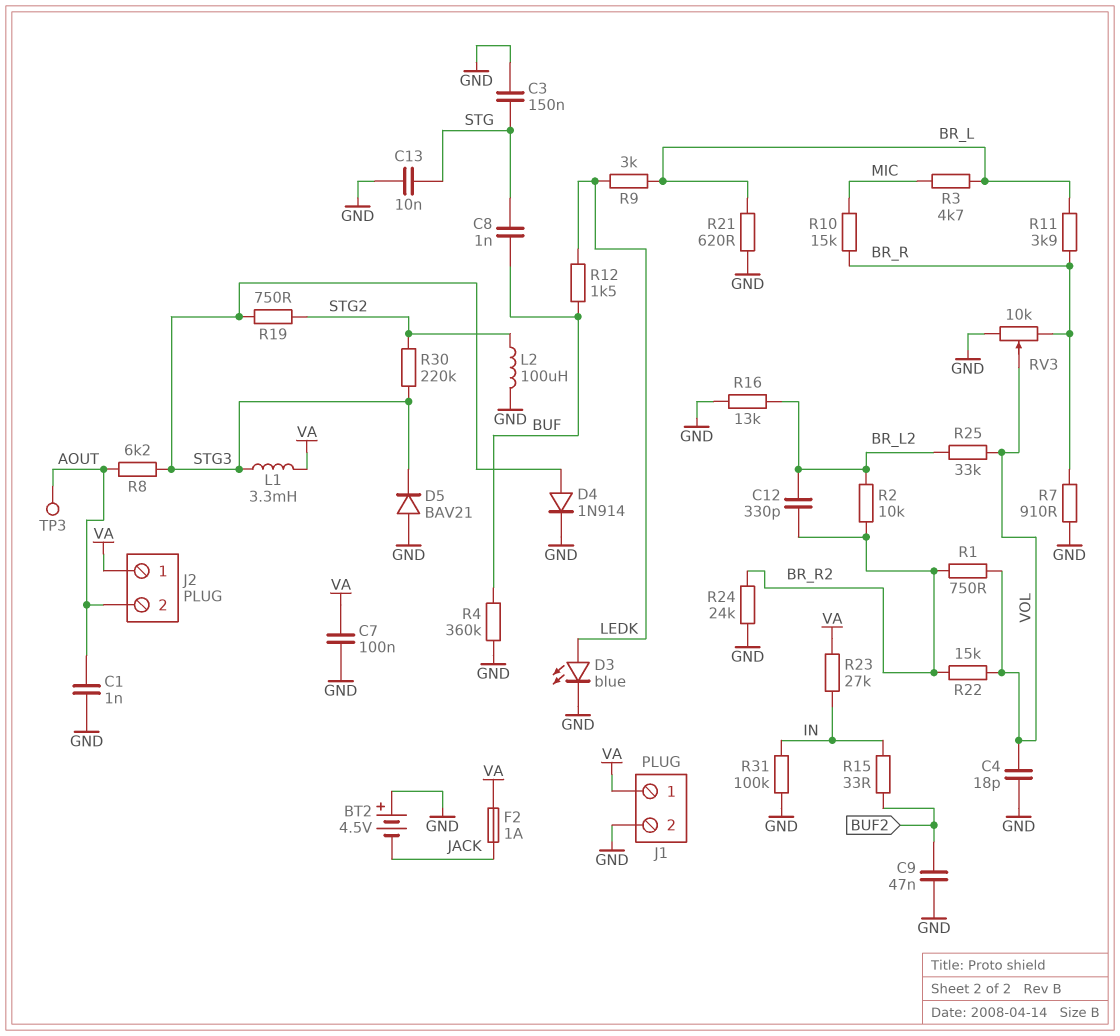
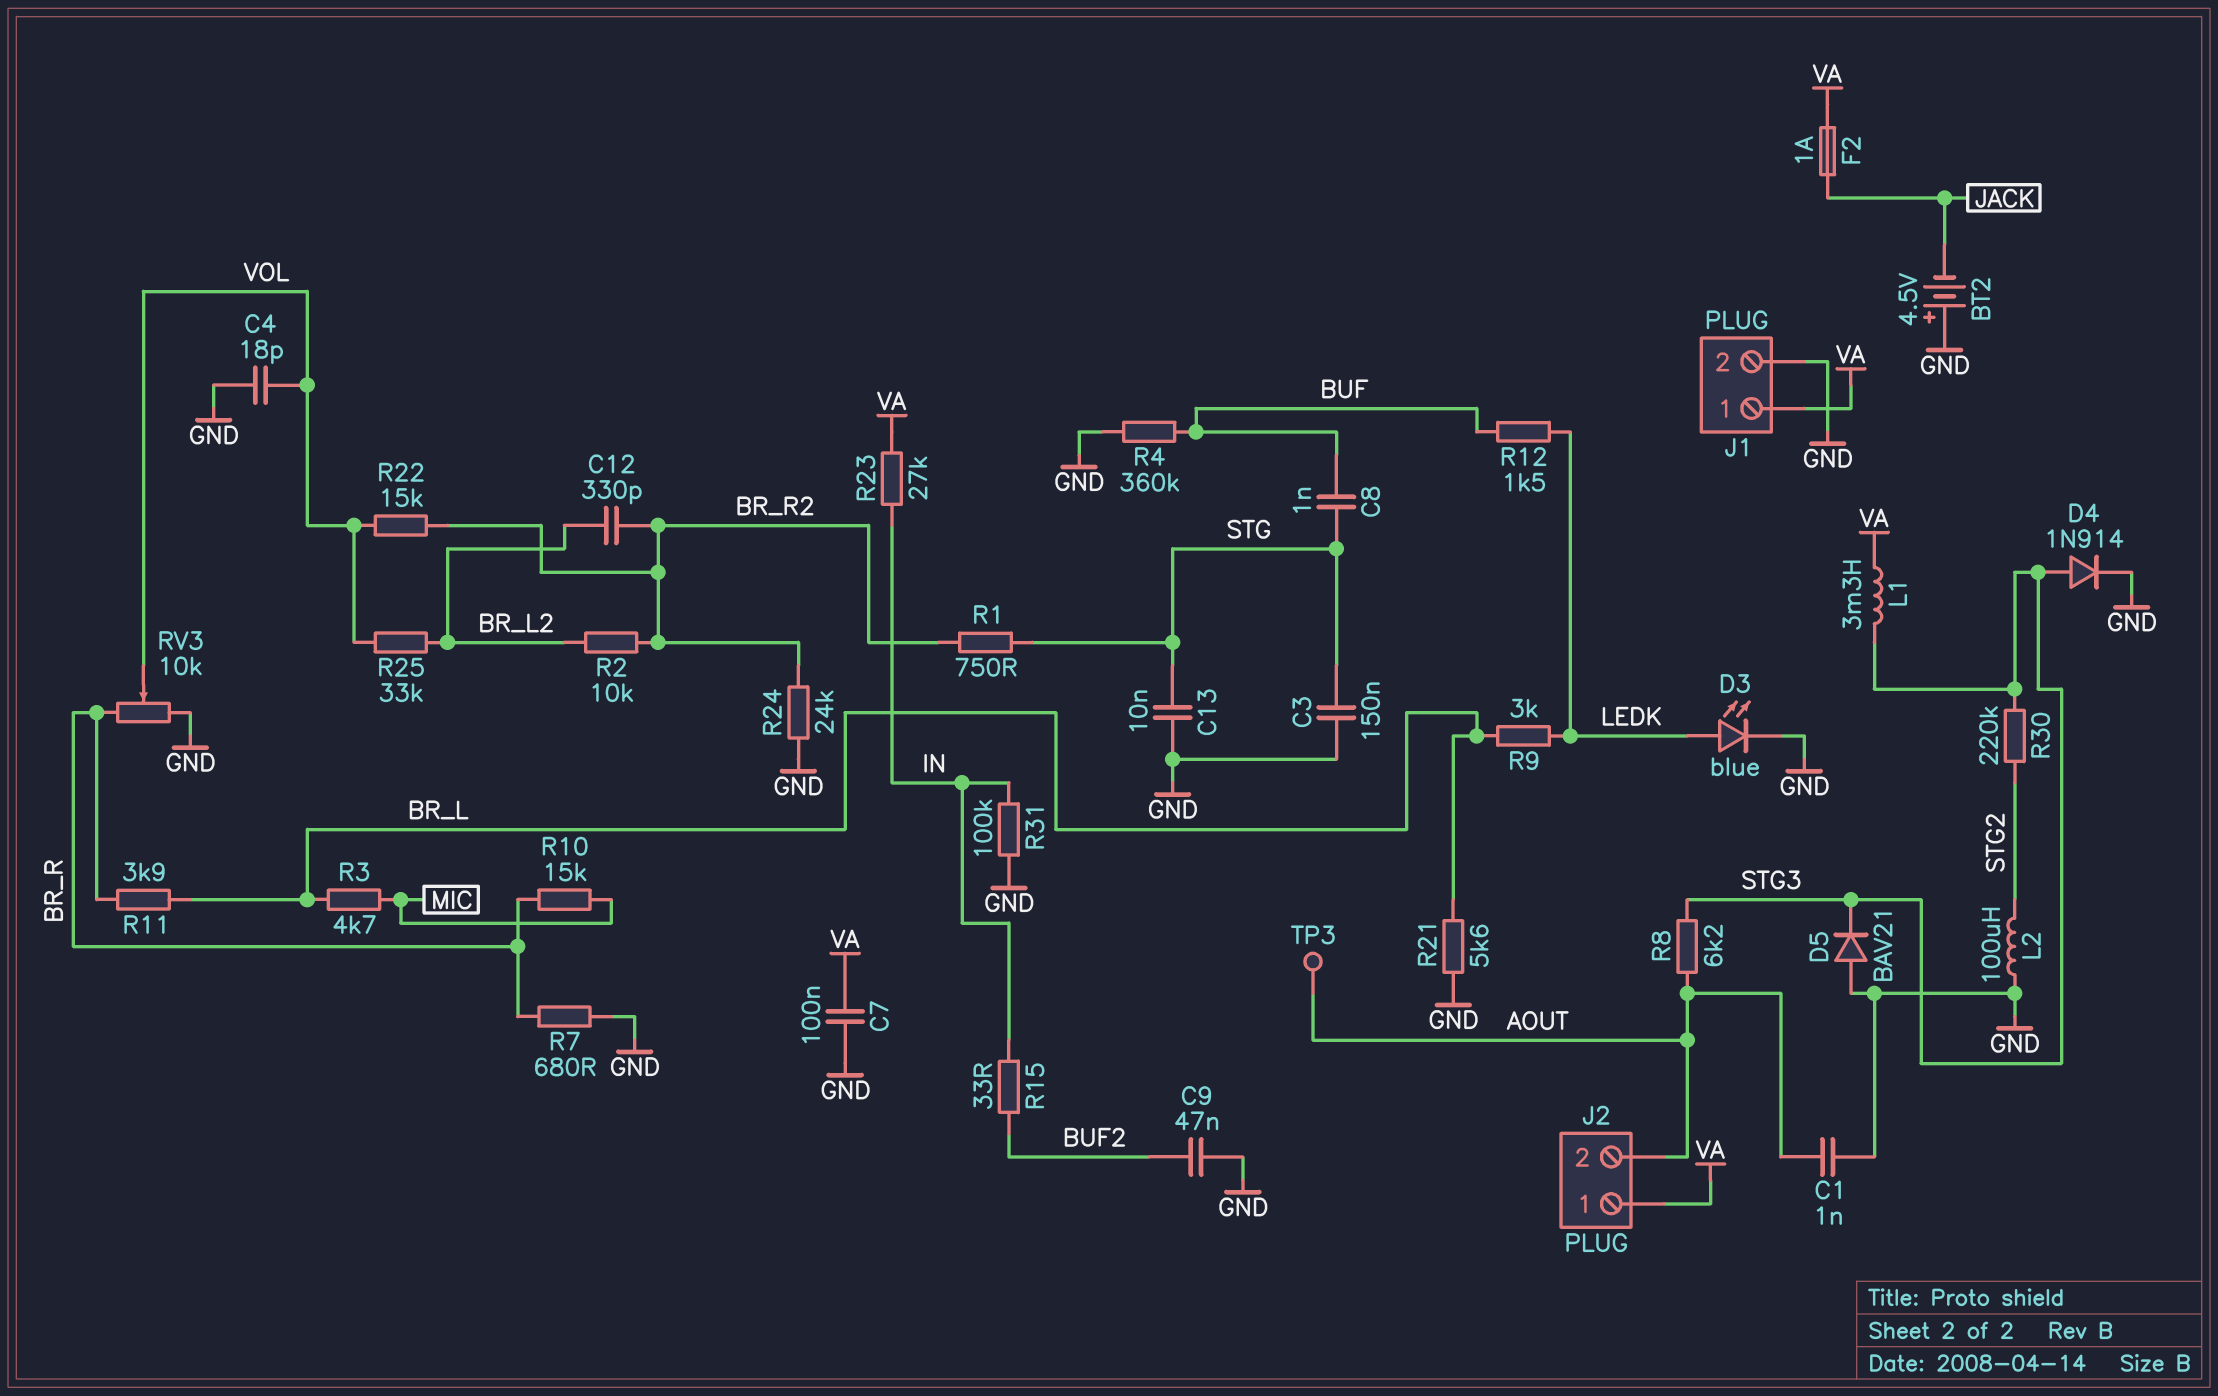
R1: 750 (BR_R2, VOL) -> 750 (BR_R2, STG)
R7: 910 (BR_R, GND) -> 680 (BR_R, GND)
R16: 13k (BR_L2, GND) -> none
R19: 750 (STG2, STG3) -> none
R21: 620 (BR_L, GND) -> 5.6k (BR_L, GND)

